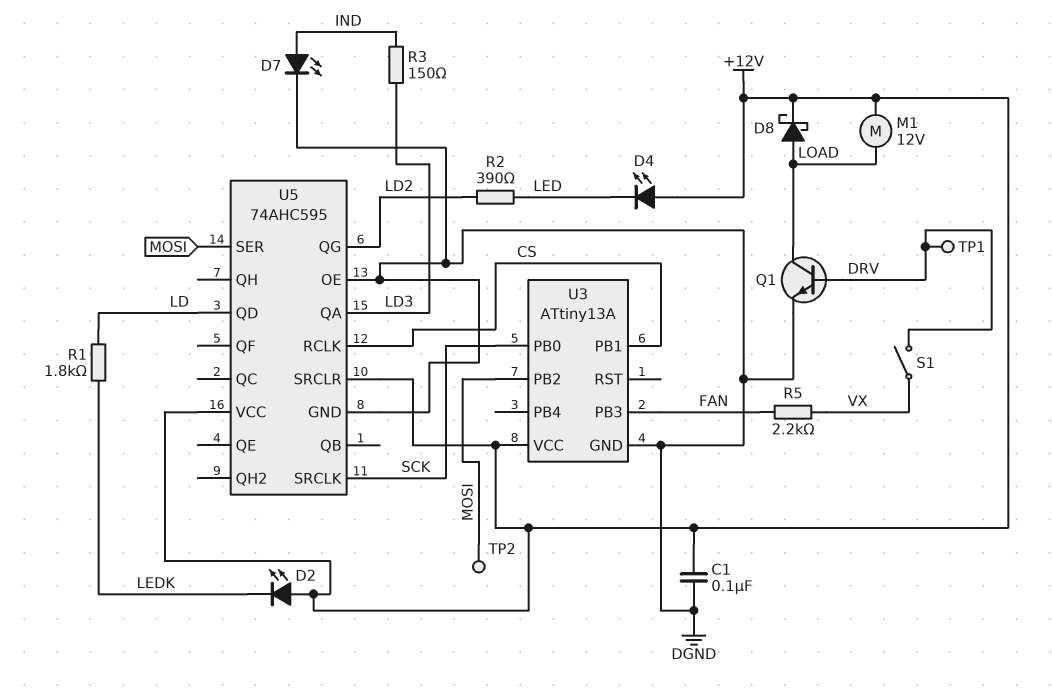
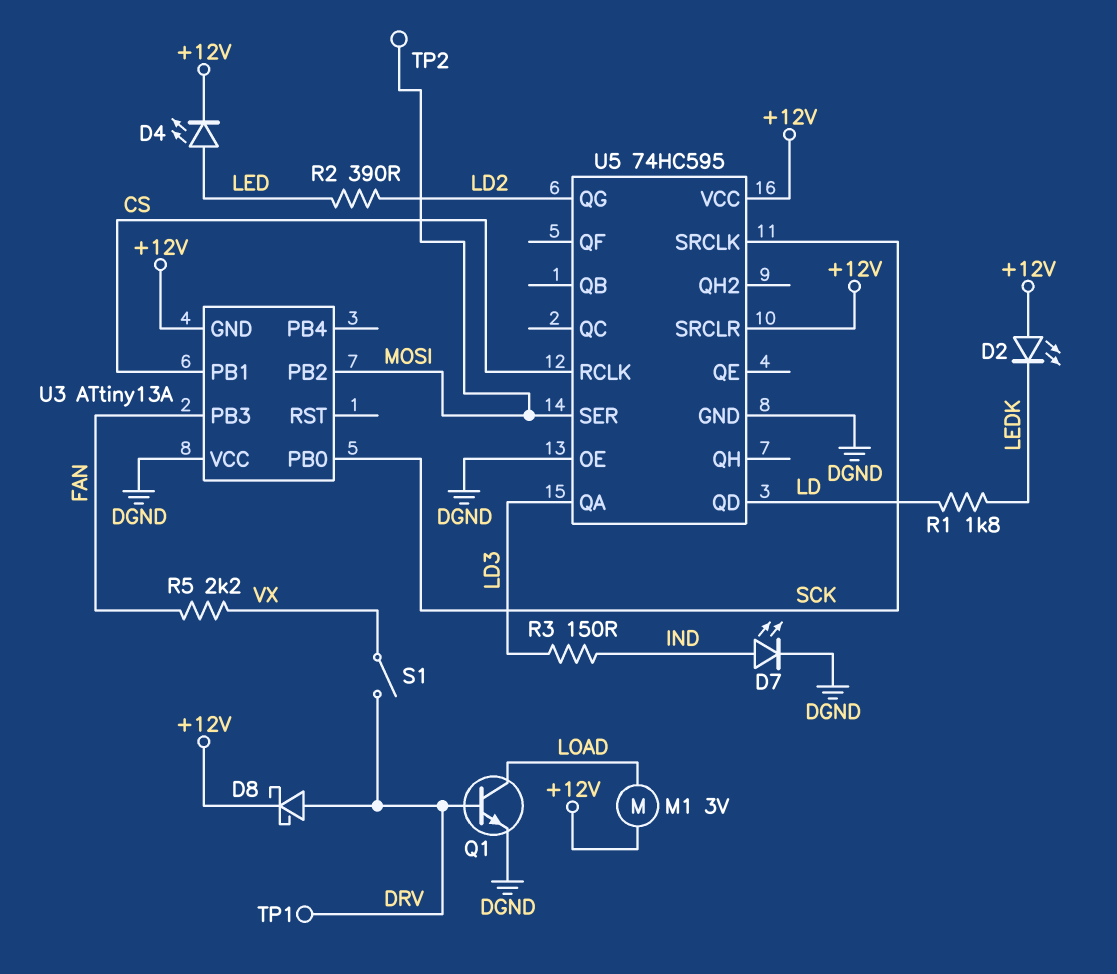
C1: 100nF (+12V, DGND) -> none
D4: LED (A +12V, K LED) -> LED (A LED, K +12V)
D8: schottky (A LOAD, K +12V) -> schottky (A DRV, K +12V)
M1: motor 12V (+12V, LOAD) -> motor 3V (+12V, LOAD)
U3 pin GND: DGND -> +12V
U3 pin VCC: +12V -> DGND
U5: 74AHC595 -> 74HC595

